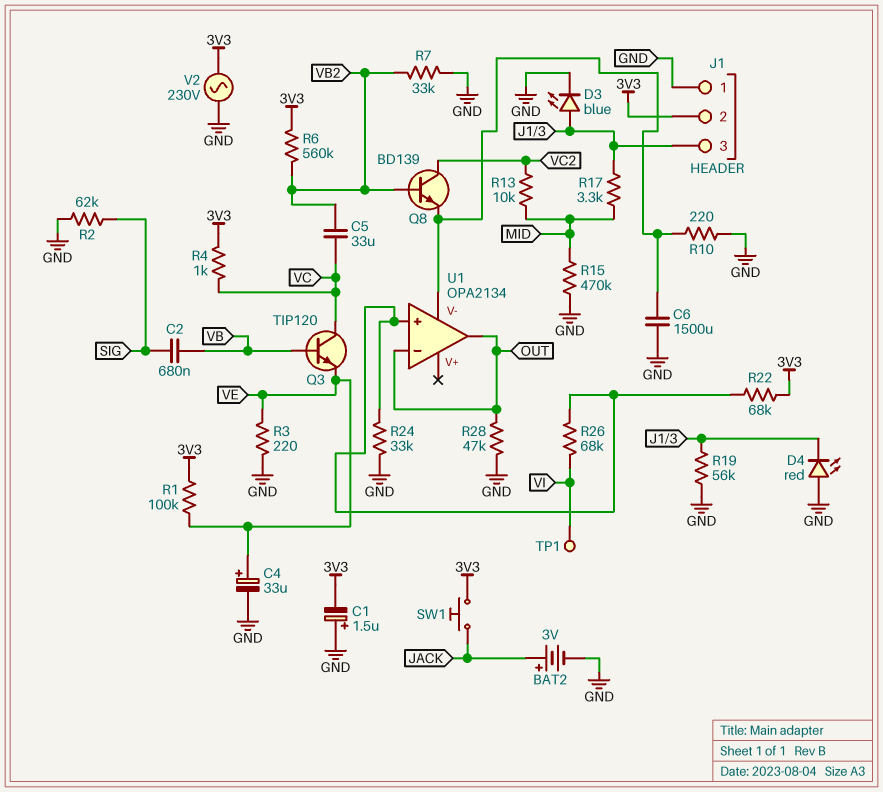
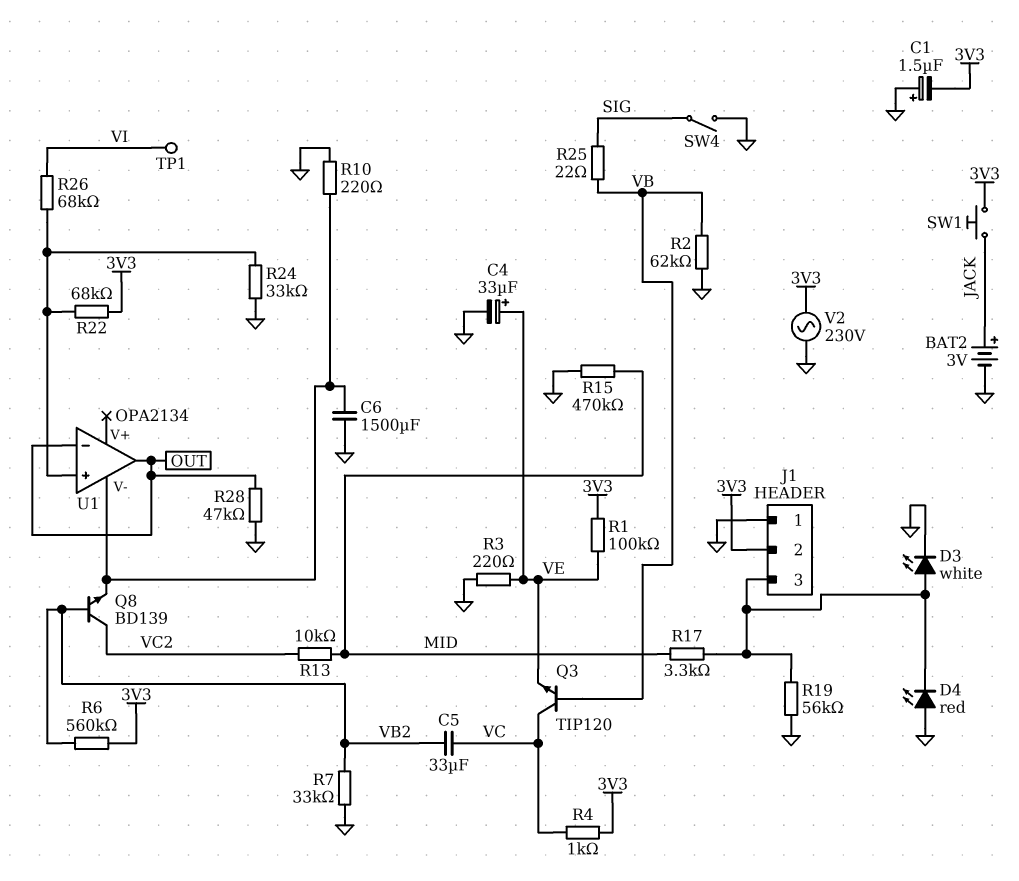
C2: 680nF (SIG, VB) -> none
D3: LED blue (A J1/3, K GND) -> LED white (A J1/3, K GND)
R2: 62k (GND, SIG) -> 62k (GND, VB)
R25: none -> 22 (SIG, VB)
SW4: none -> switch (GND, SIG)

